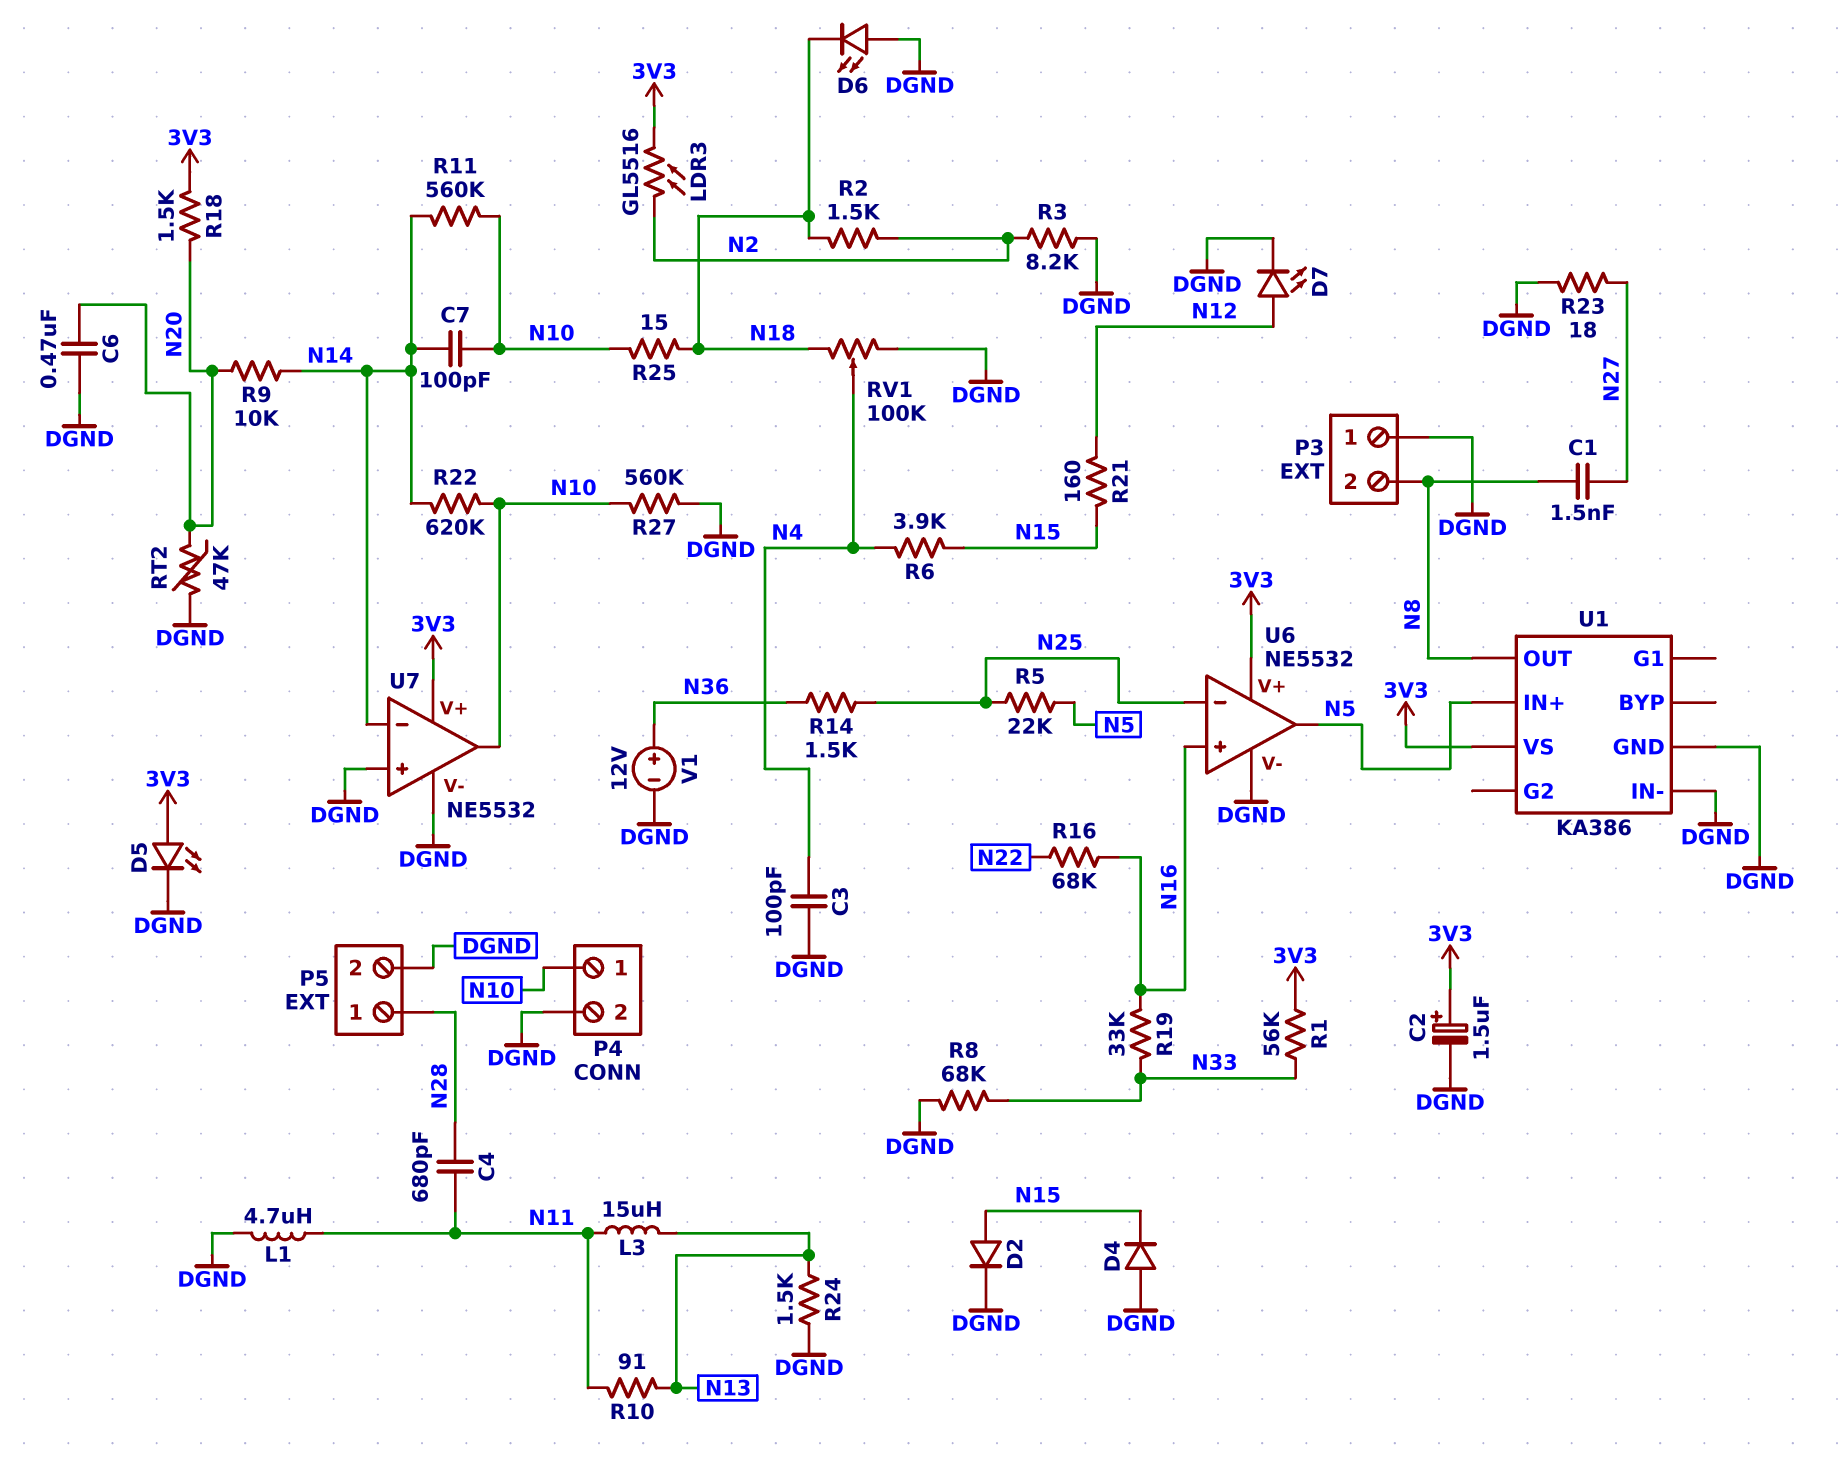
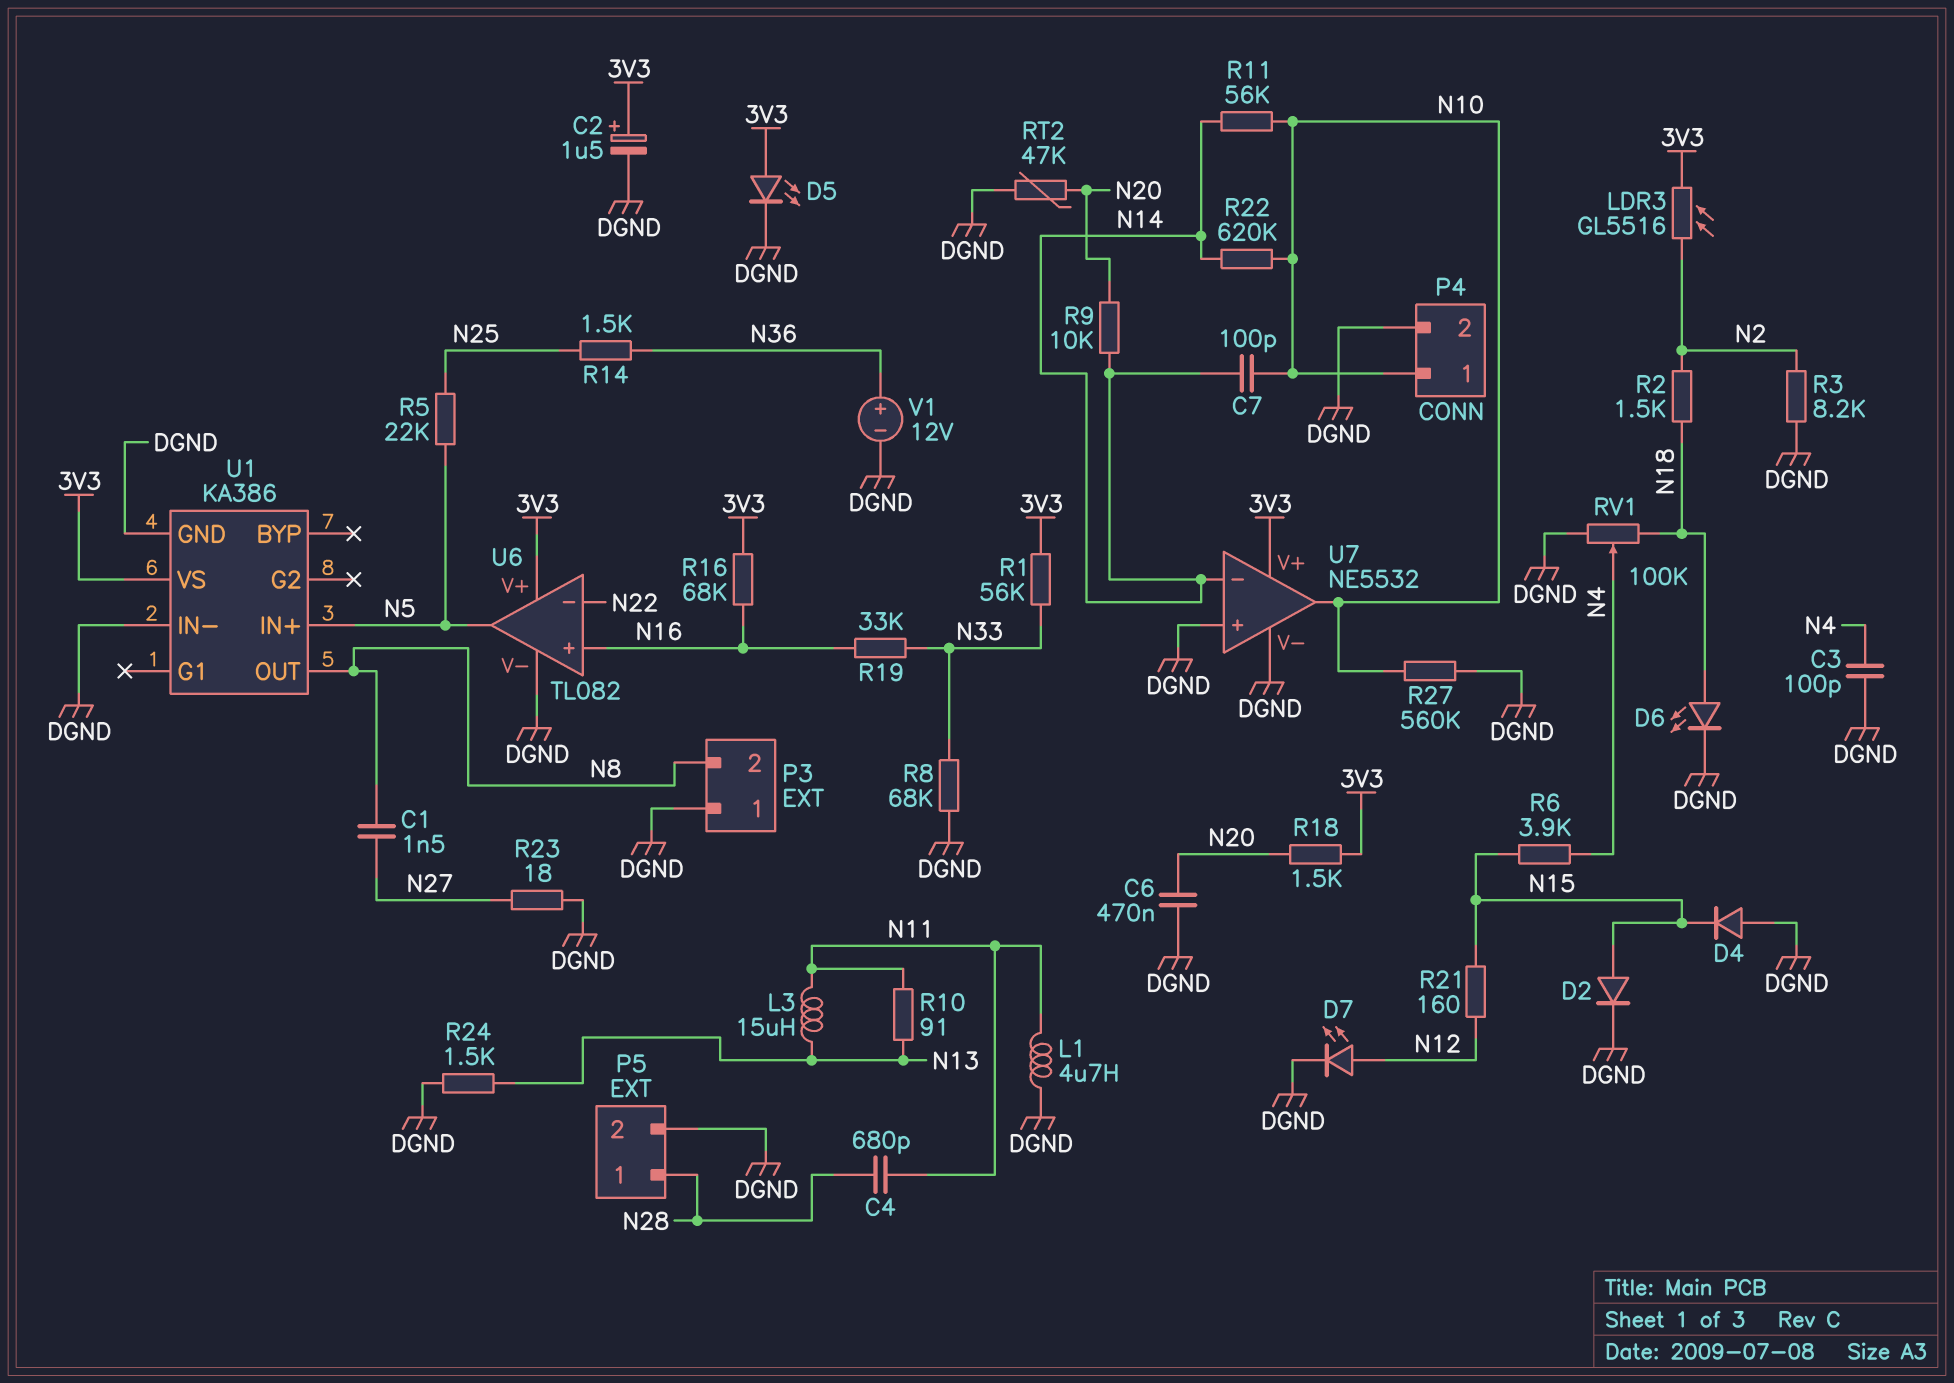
D6: LED (A DGND, K N18) -> LED (A N18, K DGND)
R11: 560k (N10, N14) -> 56k (N10, N14)
R16: 68k (N16, N22) -> 68k (3V3, N16)
R25: 15 (N10, N18) -> none
U6: NE5532 -> TL082
U6 pin in-: N25 -> N22

